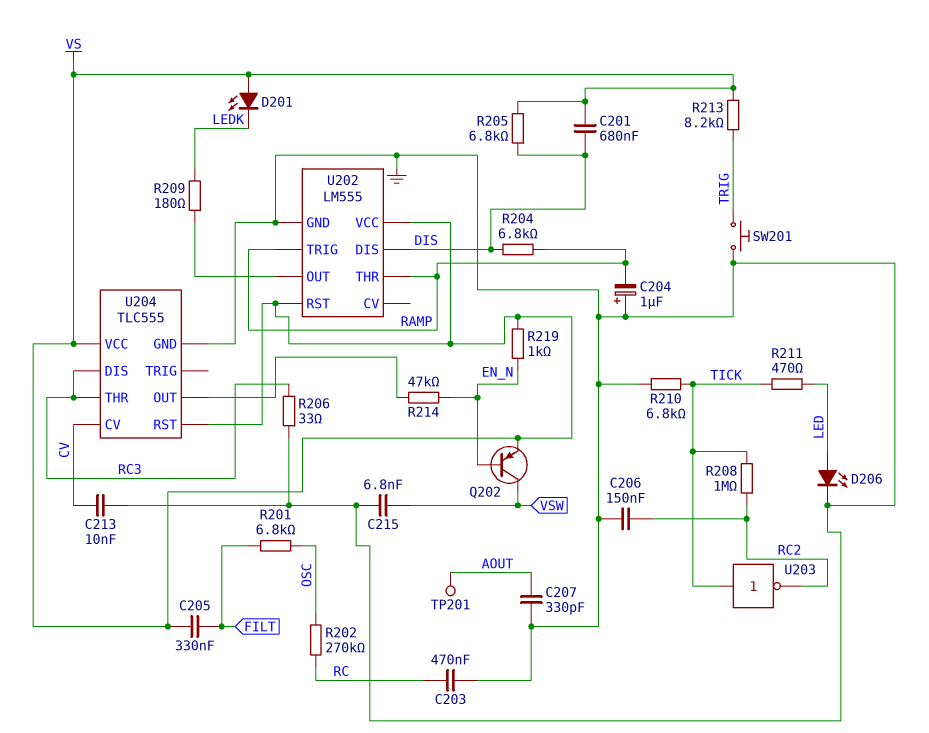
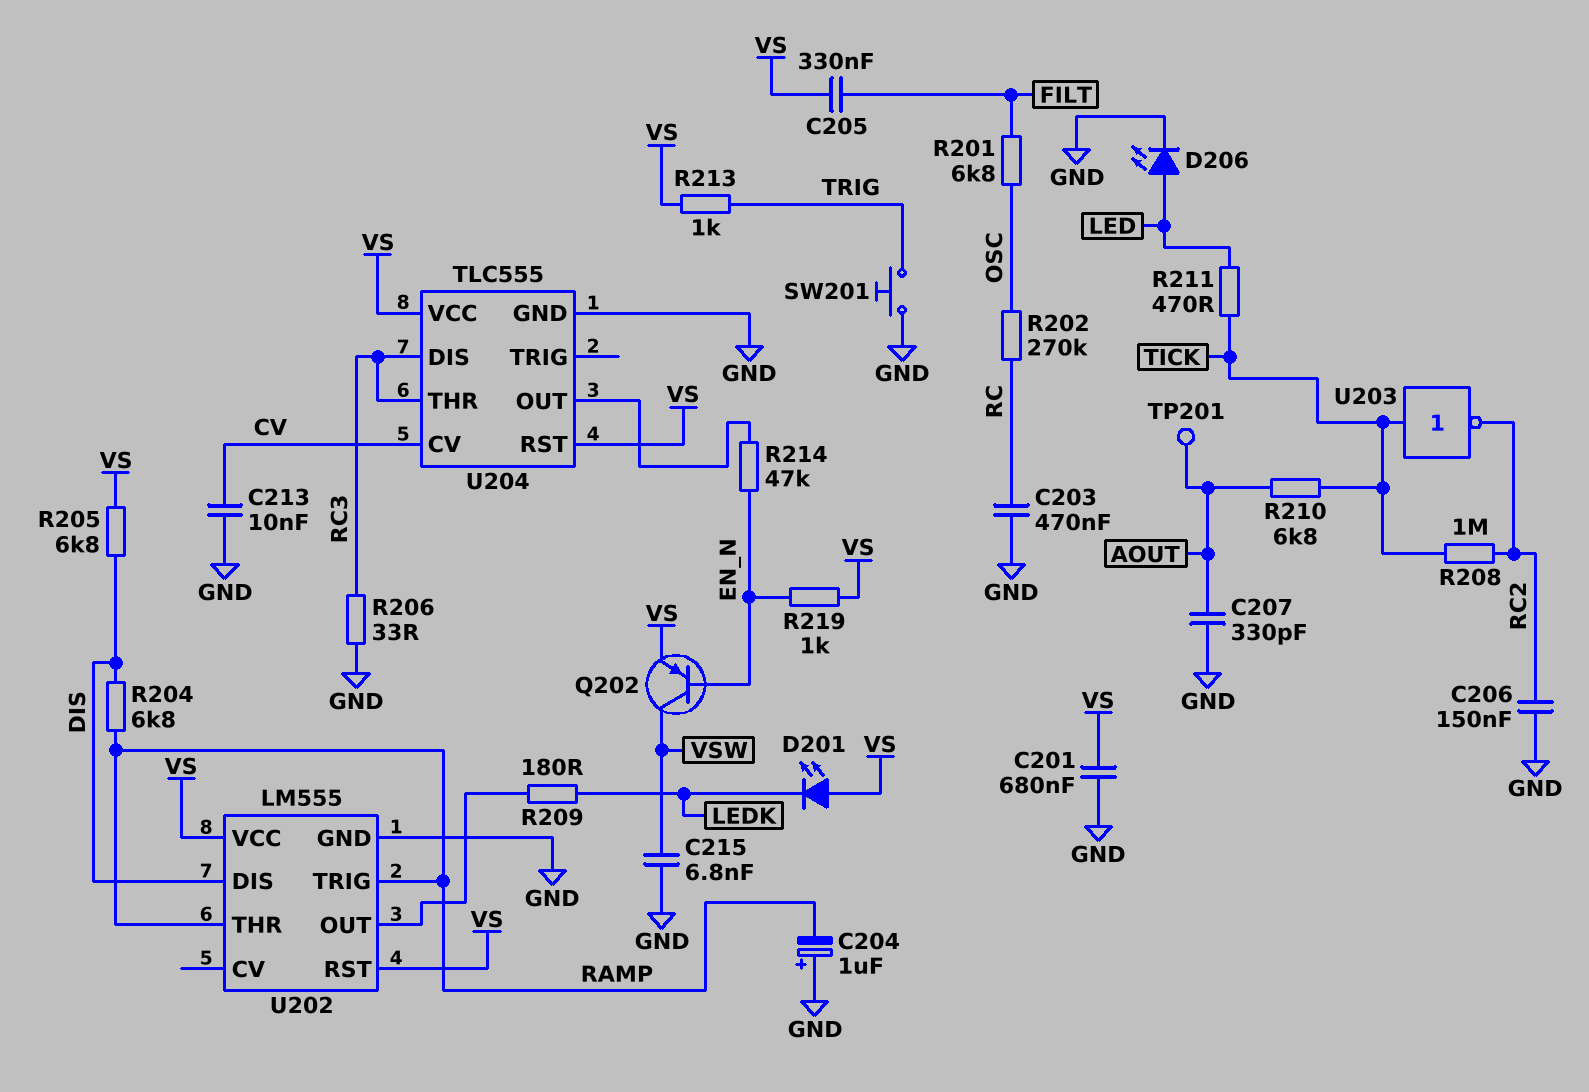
C201: 680nF (DIS, VS) -> 680nF (GND, VS)
R210: 6.8k (GND, TICK) -> 6.8k (AOUT, TICK)
R213: 8.2k (TRIG, VS) -> 1k (TRIG, VS)

